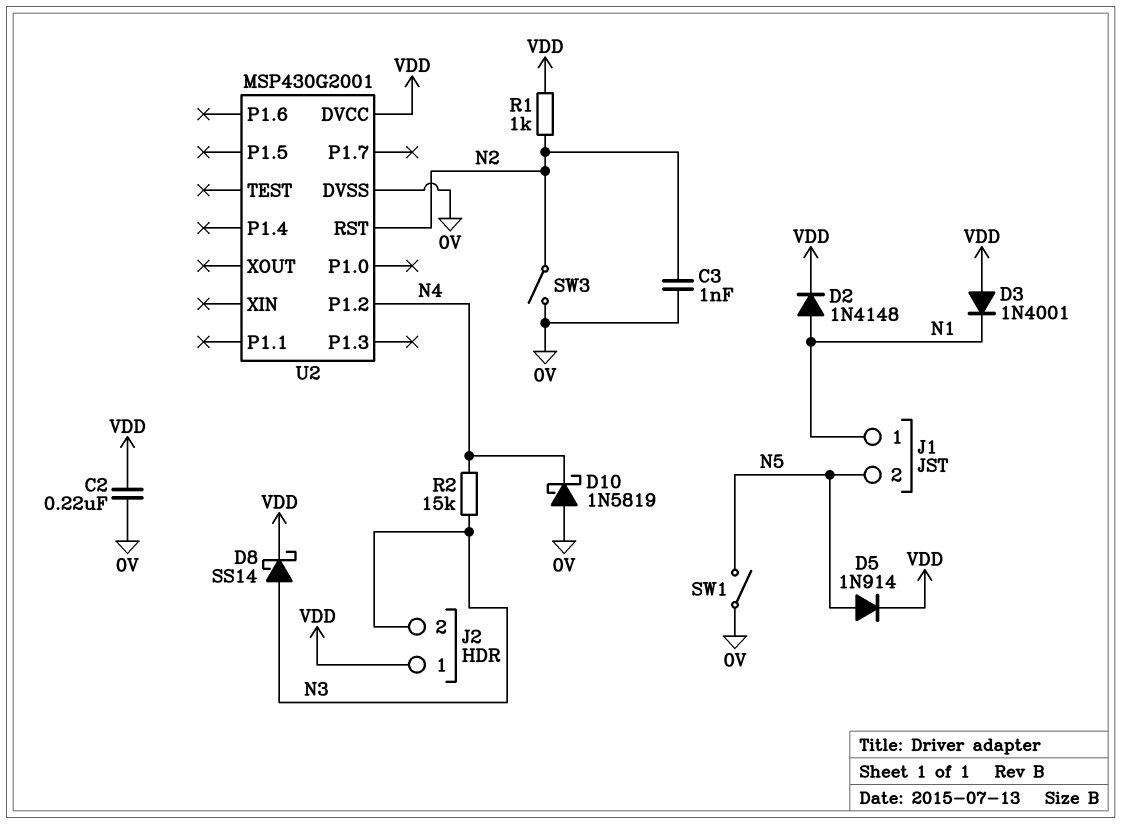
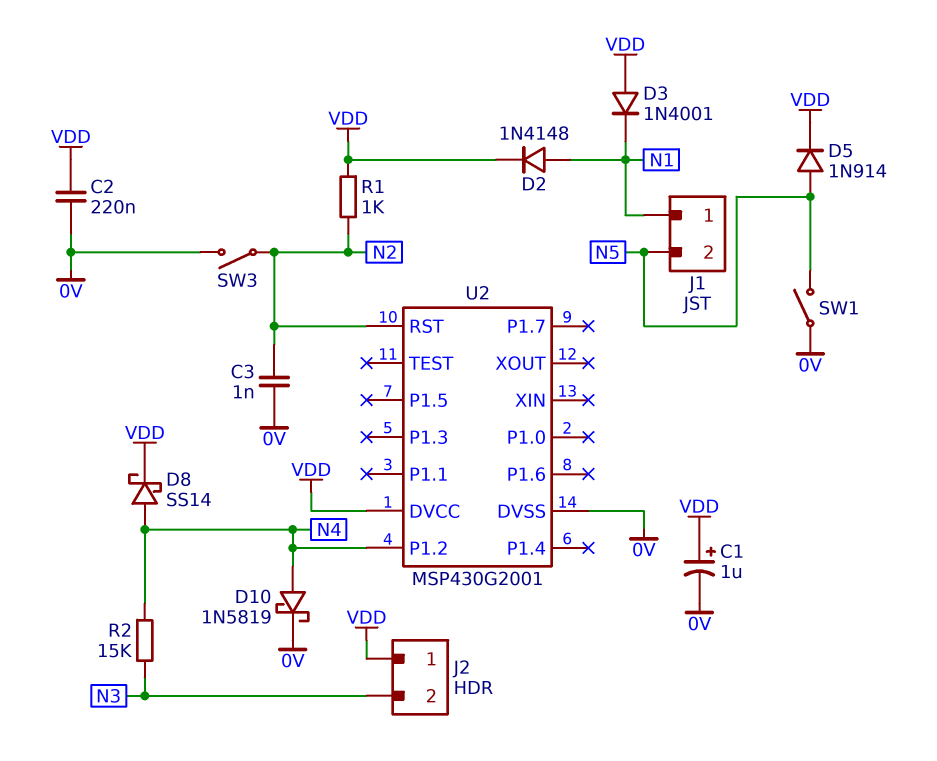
C1: none -> 1uF (plus VDD, minus 0V)
D8: schottky SS14 (A N3, K VDD) -> schottky SS14 (A N4, K VDD)
D10: schottky 1N5819 (A 0V, K N4) -> schottky 1N5819 (A N4, K 0V)

